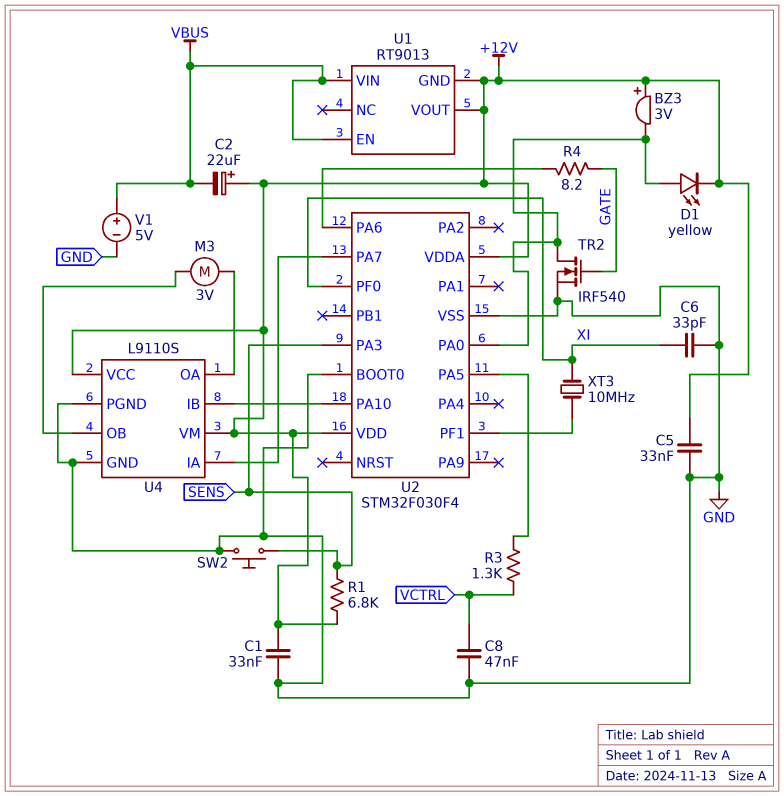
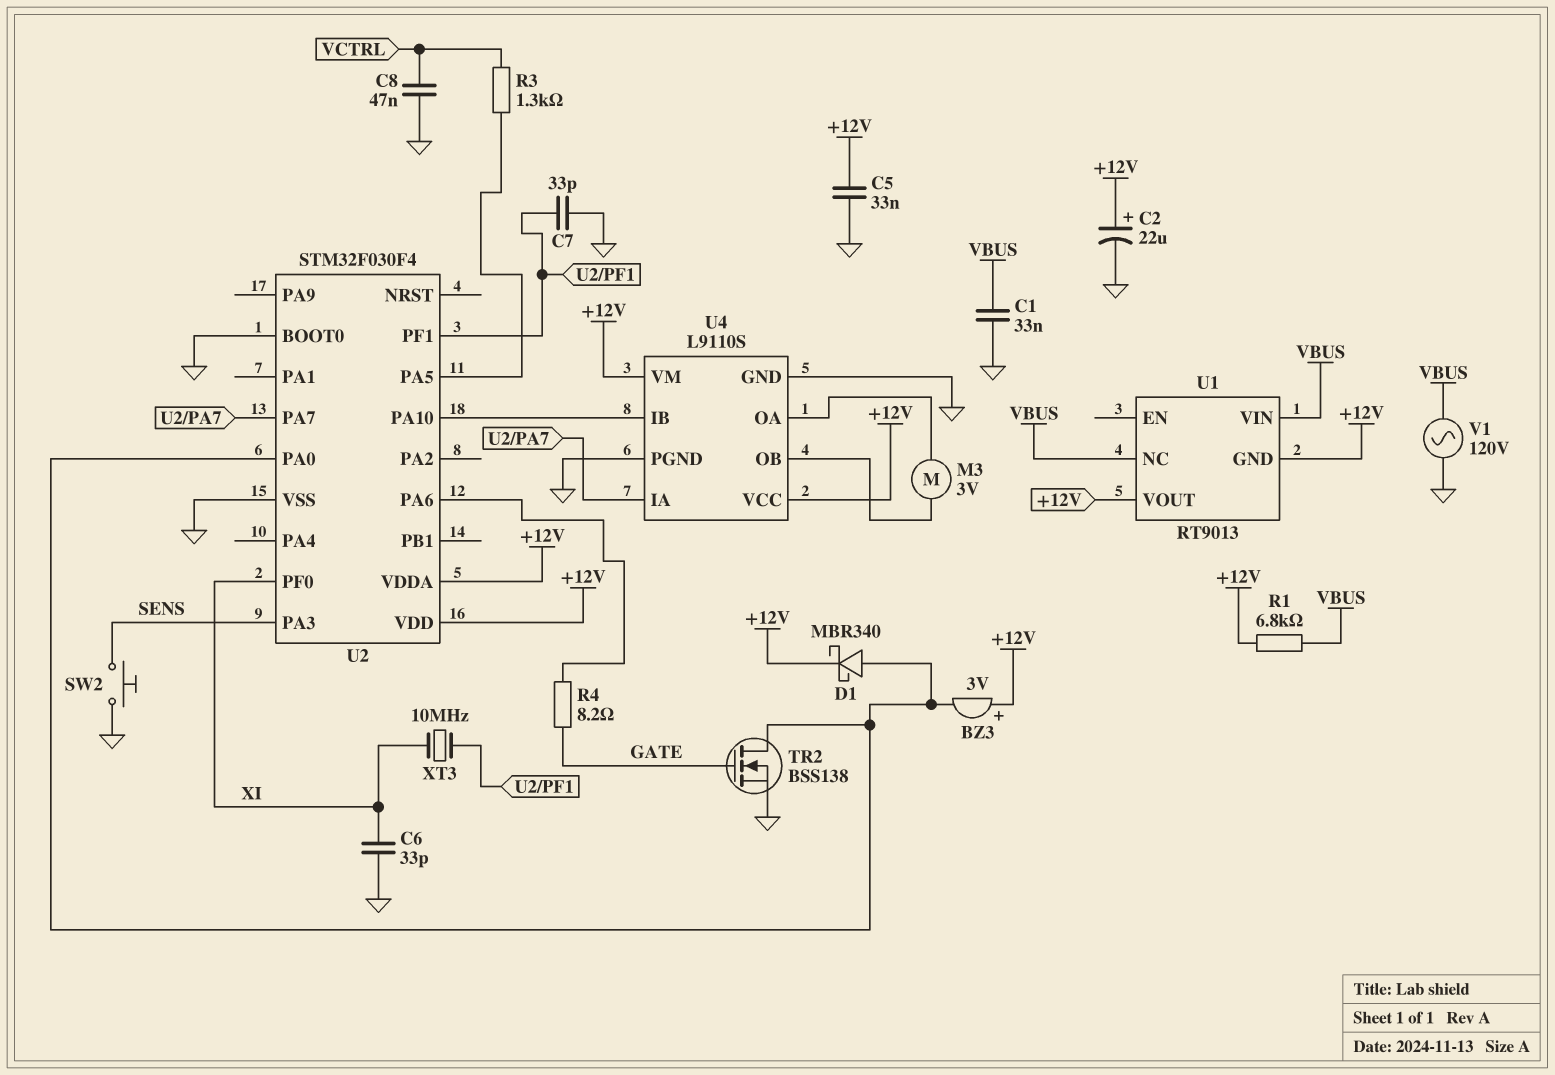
C1: 33nF (+12V, GND) -> 33nF (GND, VBUS)
C2: 22uF (plus +12V, minus VBUS) -> 22uF (plus +12V, minus GND)
C7: none -> 33pF (GND, U2/PF1)
D1: LED yellow (A U2/PA0, K +12V) -> schottky MBR340 (A U2/PA0, K +12V)
R1: 6.8k (+12V, SENS) -> 6.8k (+12V, VBUS)
TR2: NMOS IRF540 (G GATE, D U2/PA0, S GND) -> NMOS BSS138 (G GATE, D U2/PA0, S GND)
U1 pin EN: VBUS -> none
U1 pin NC: none -> VBUS
V1: 5V (plus VBUS, minus GND) -> AC 120V (GND, VBUS)

